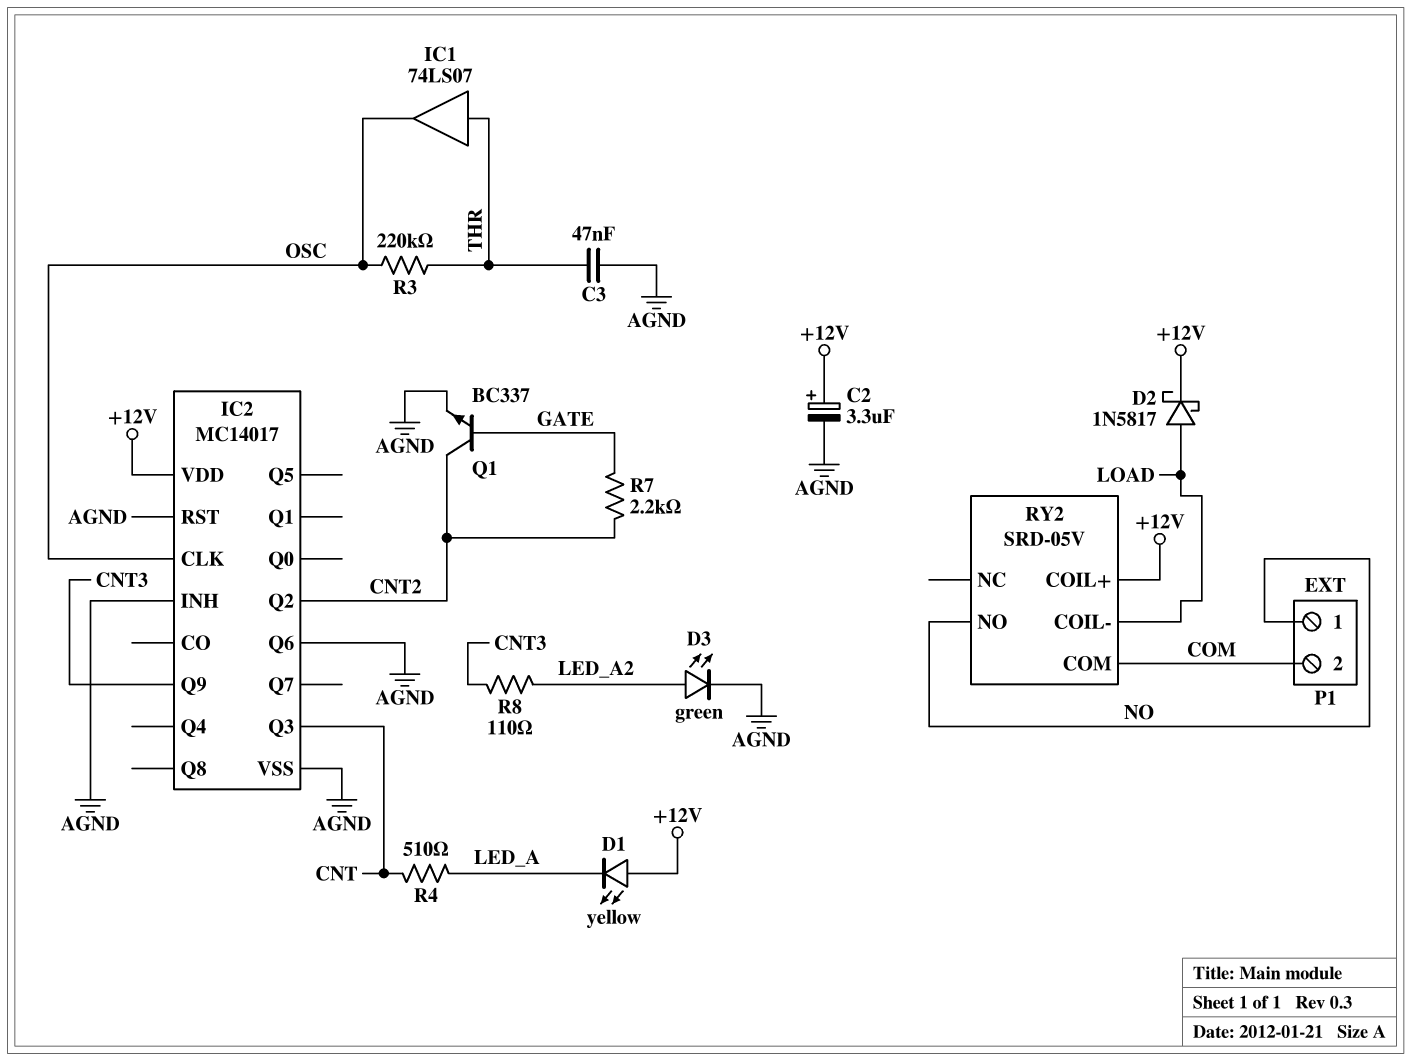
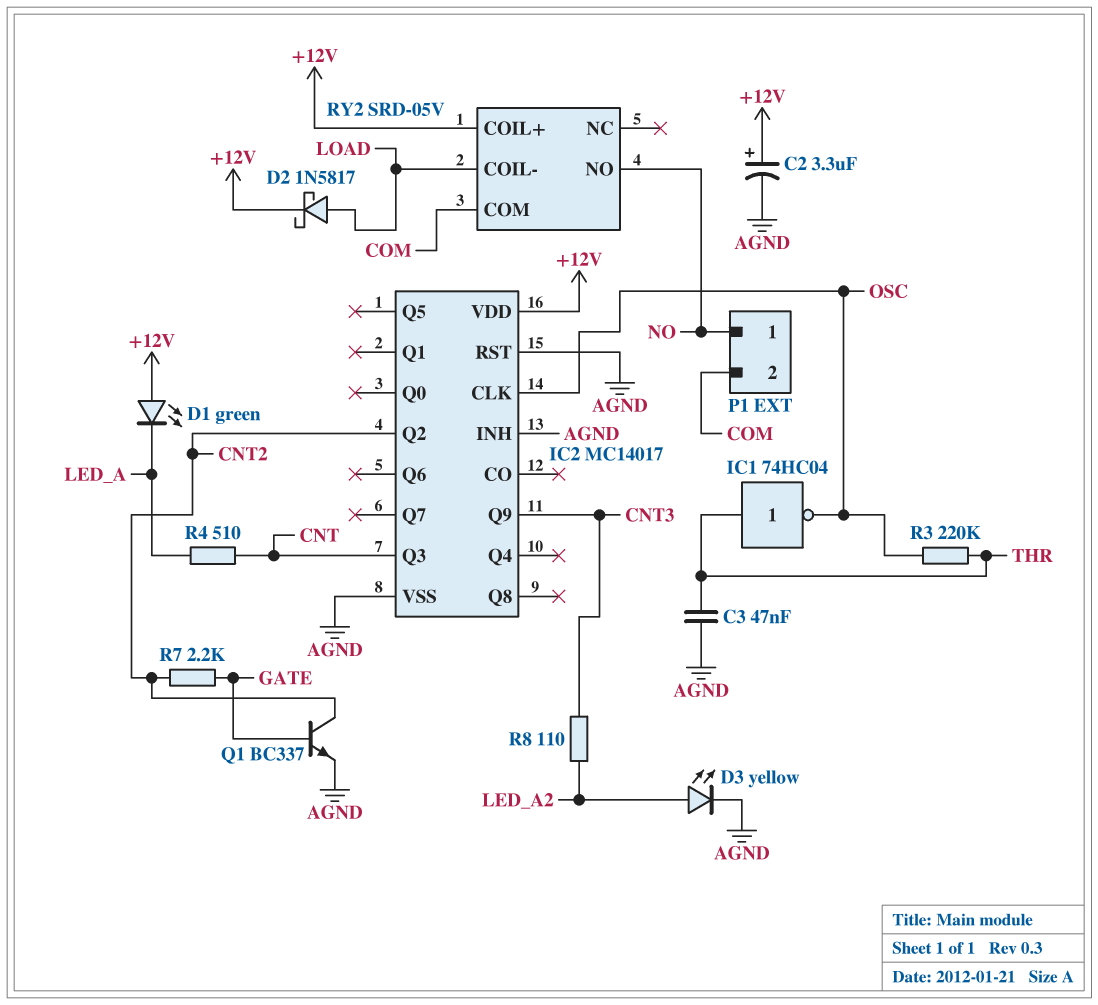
D1: LED yellow (A +12V, K LED_A) -> LED green (A +12V, K LED_A)
D3: LED green (A LED_A2, K AGND) -> LED yellow (A LED_A2, K AGND)
IC1: buffer 74LS07 (in THR, out OSC) -> NOT 74HC04 (in THR, out OSC)
IC2 pin Q6: AGND -> none

